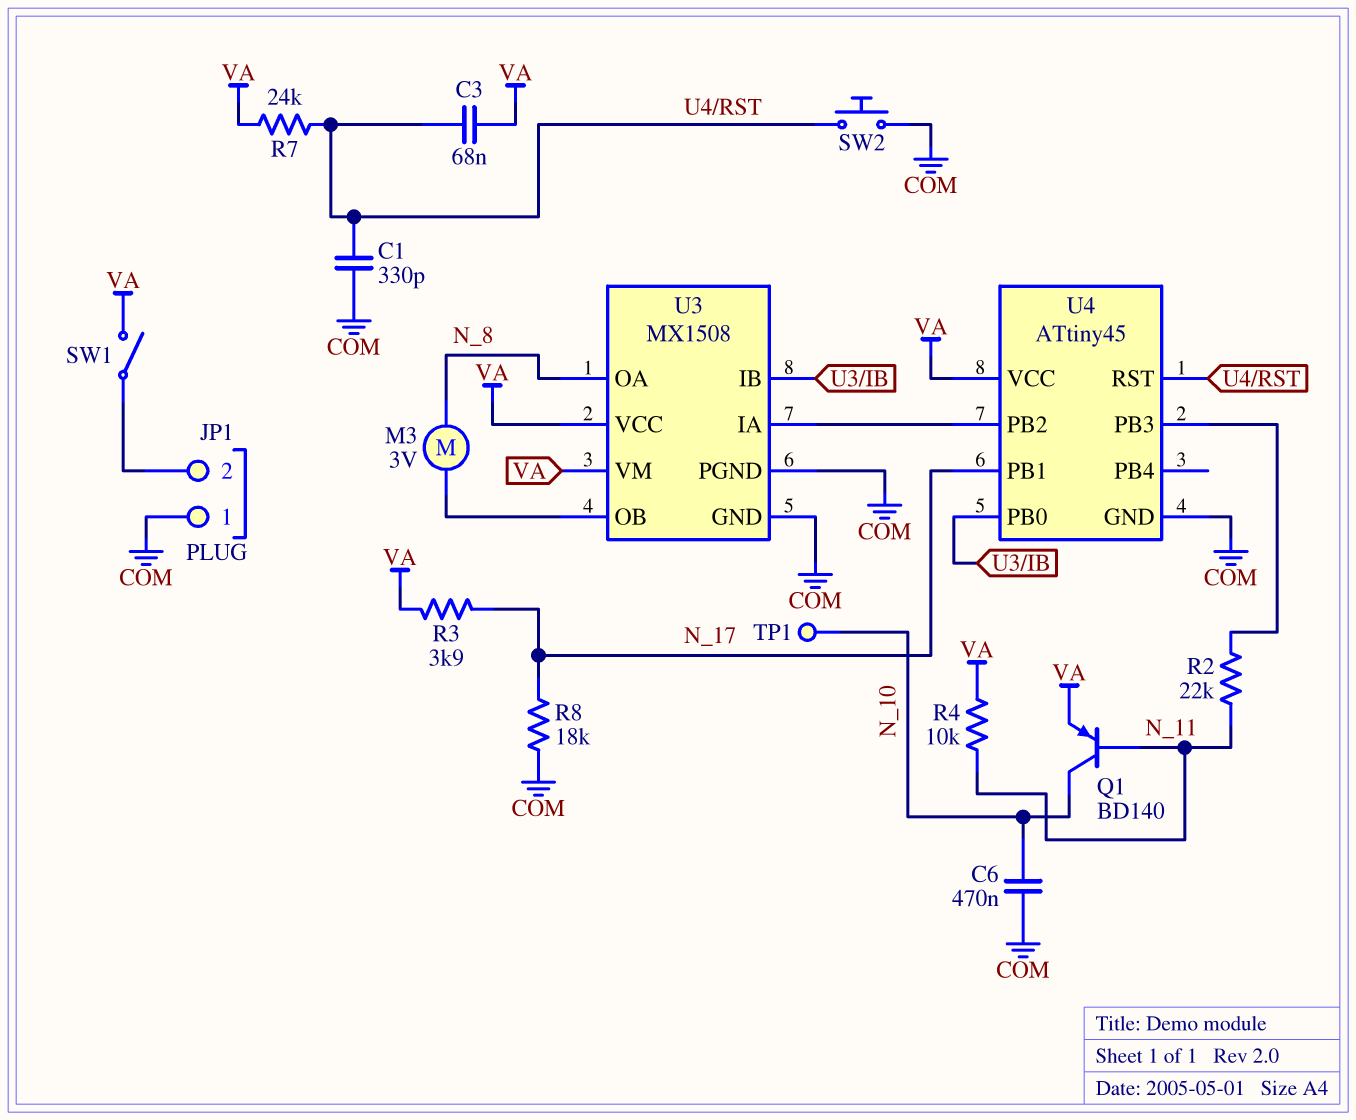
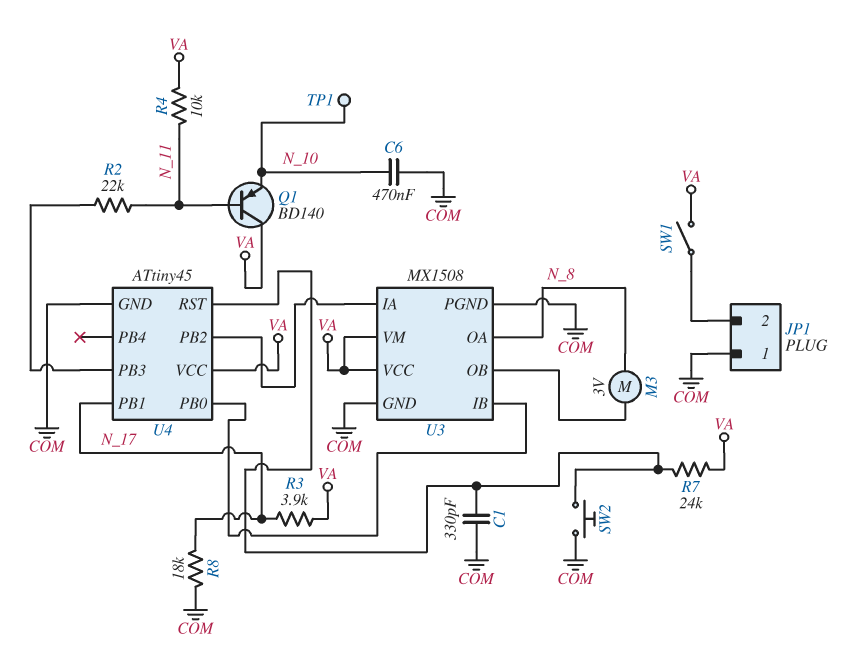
C3: 68nF (U4/RST, VA) -> none
Q1: PNP BD140 (B N_11, C N_10, E VA) -> PNP BD140 (B N_11, C VA, E N_10)

